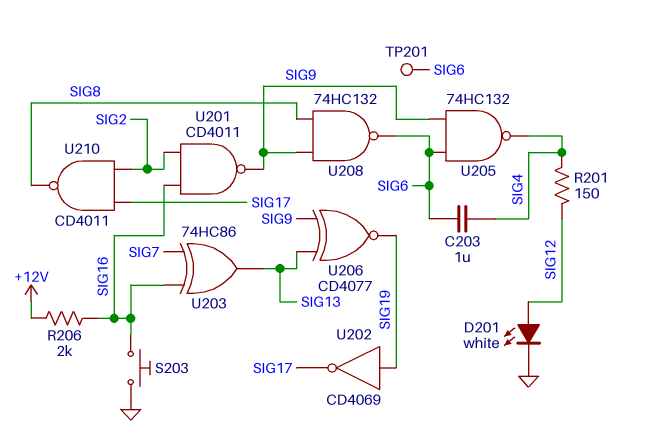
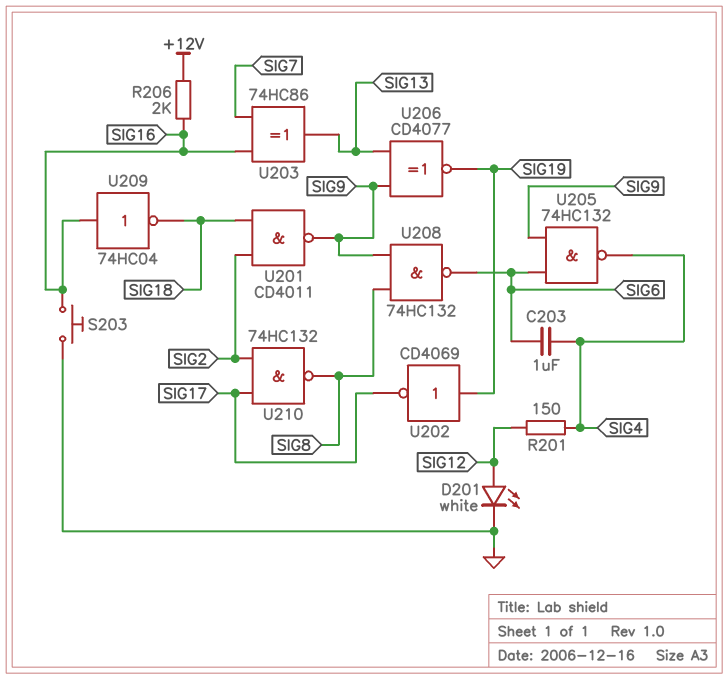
TP201: test point (SIG6) -> none
U201: NAND CD4011 (in SIG2, in SIG16, out SIG9) -> NAND CD4011 (in SIG2, in SIG18, out SIG9)
U209: none -> NOT 74HC04 (in SIG16, out SIG18)
U210: NAND CD4011 (in SIG2, in SIG17, out SIG8) -> NAND 74HC132 (in SIG2, in SIG17, out SIG8)

